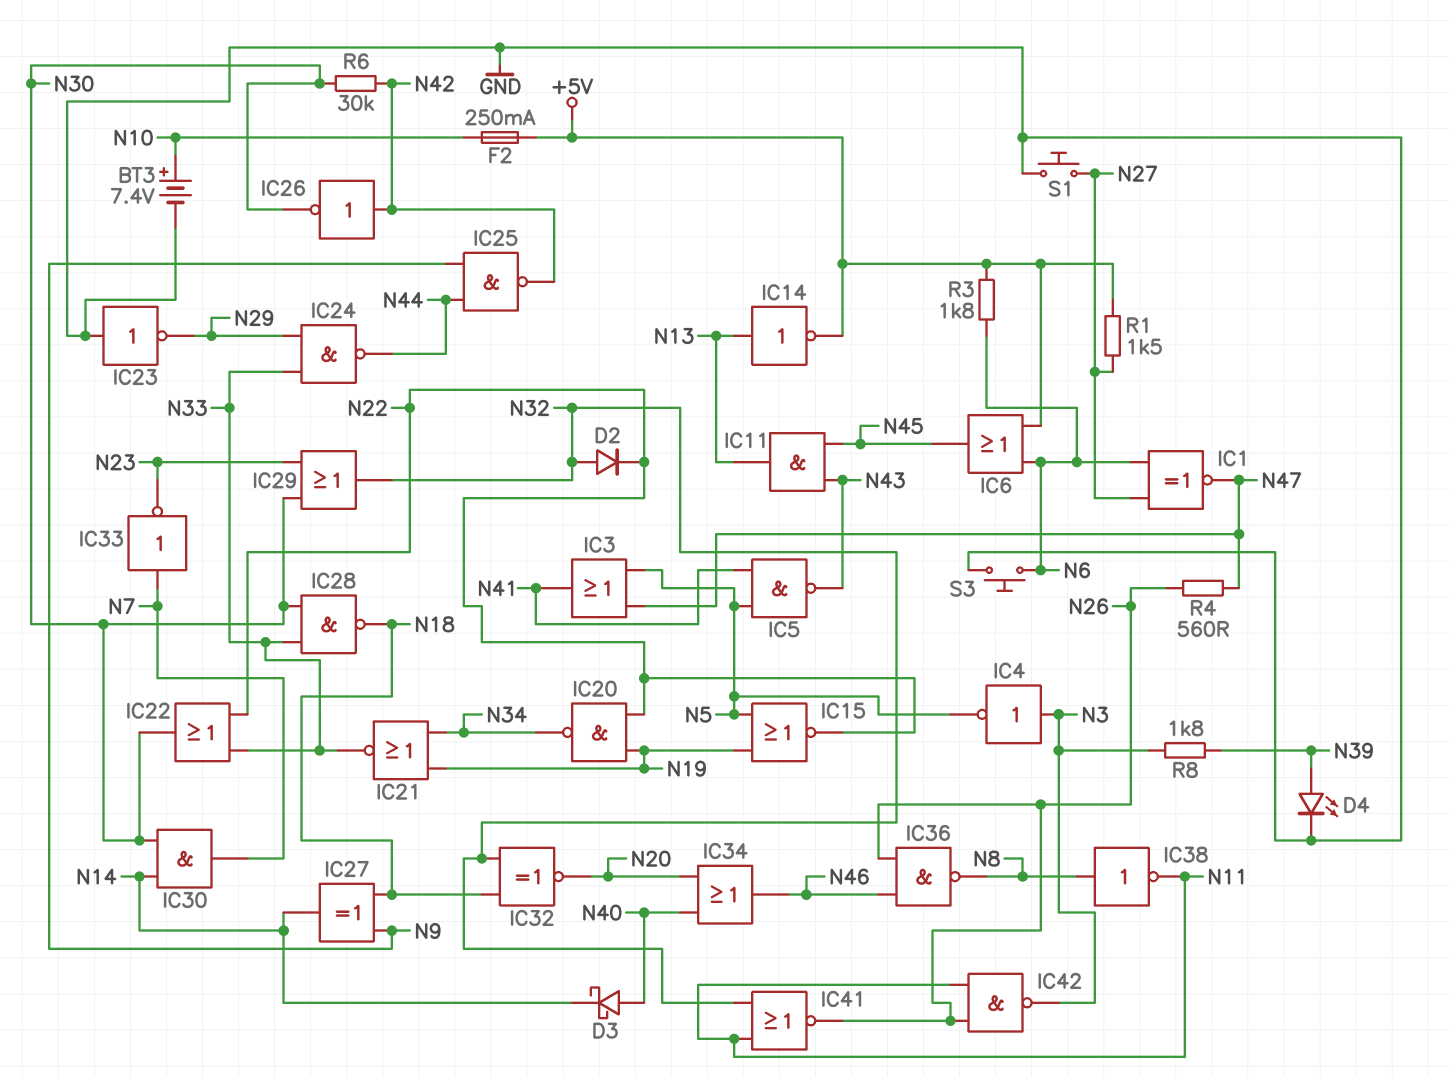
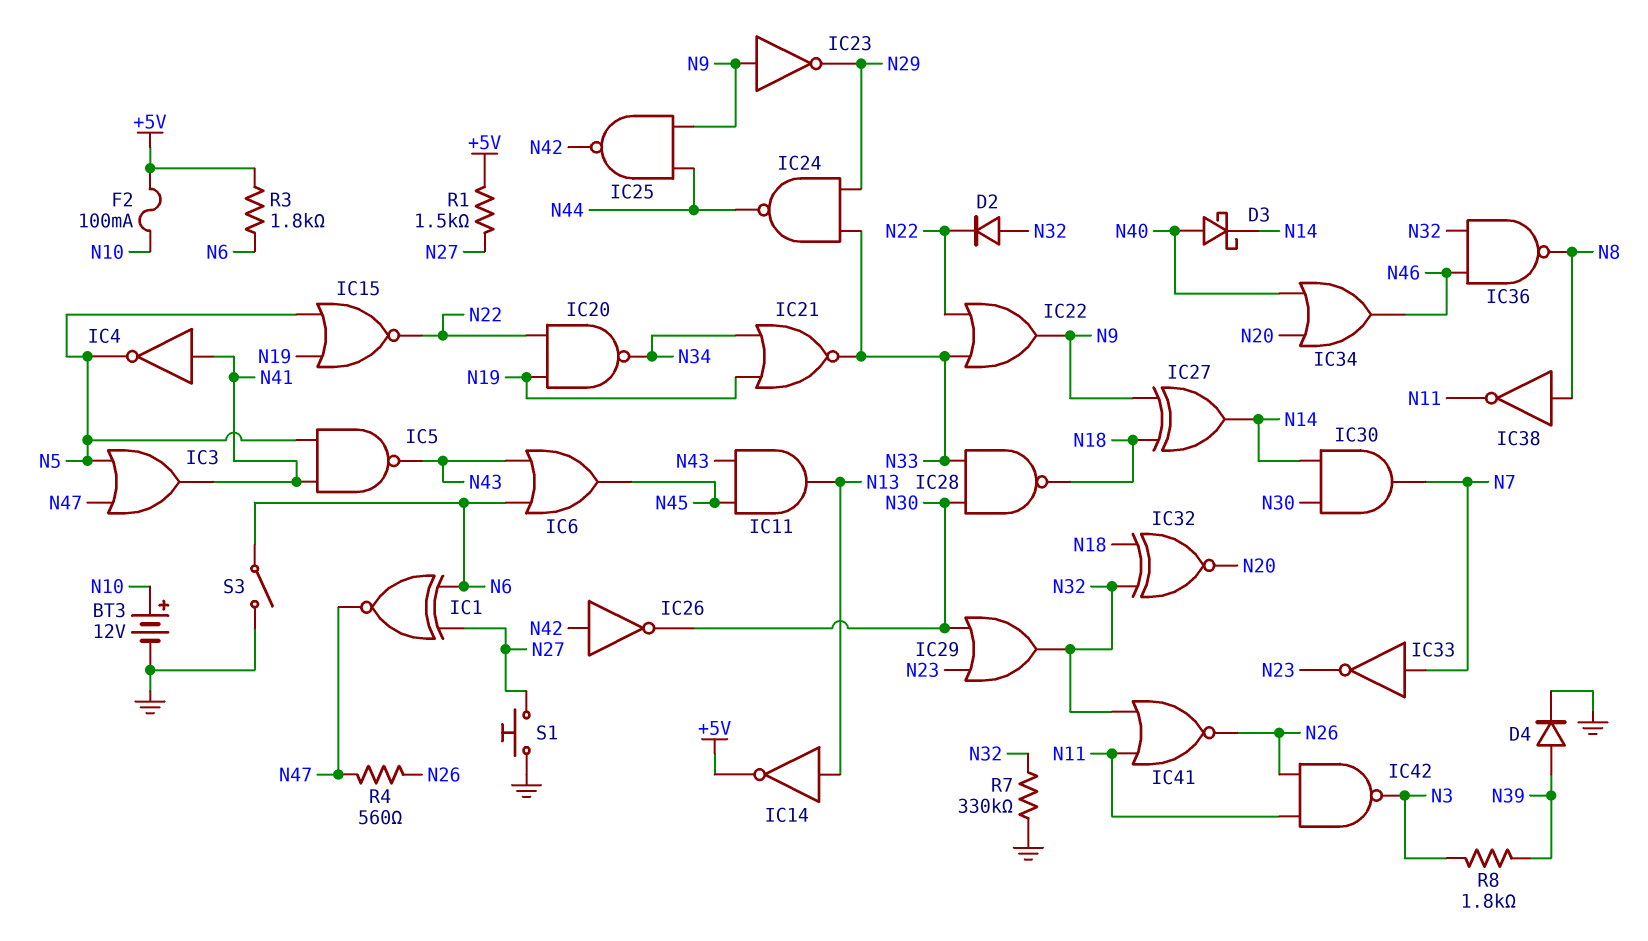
BT3: 7.4V (plus N10, minus GND) -> 12V (plus N10, minus GND)
D4: LED (A N39, K GND) -> diode (A N39, K GND)
F2: 250mA (+5V, N10) -> 100mA (+5V, N10)
IC4: NOT (in N3, out N5) -> NOT (in N41, out N5)
IC6: OR (in +5V, in N6, out N45) -> OR (in N6, in N43, out N45)
IC22: OR (in N22, in N33, out N30) -> OR (in N22, in N33, out N9)
IC23: NOT (in GND, out N29) -> NOT (in N9, out N29)
IC36: NAND (in N26, in N46, out N8) -> NAND (in N32, in N46, out N8)
R6: 30k (N30, N42) -> none
R7: none -> 330k (GND, N32)
S3: button (GND, N6) -> switch (GND, N6)

